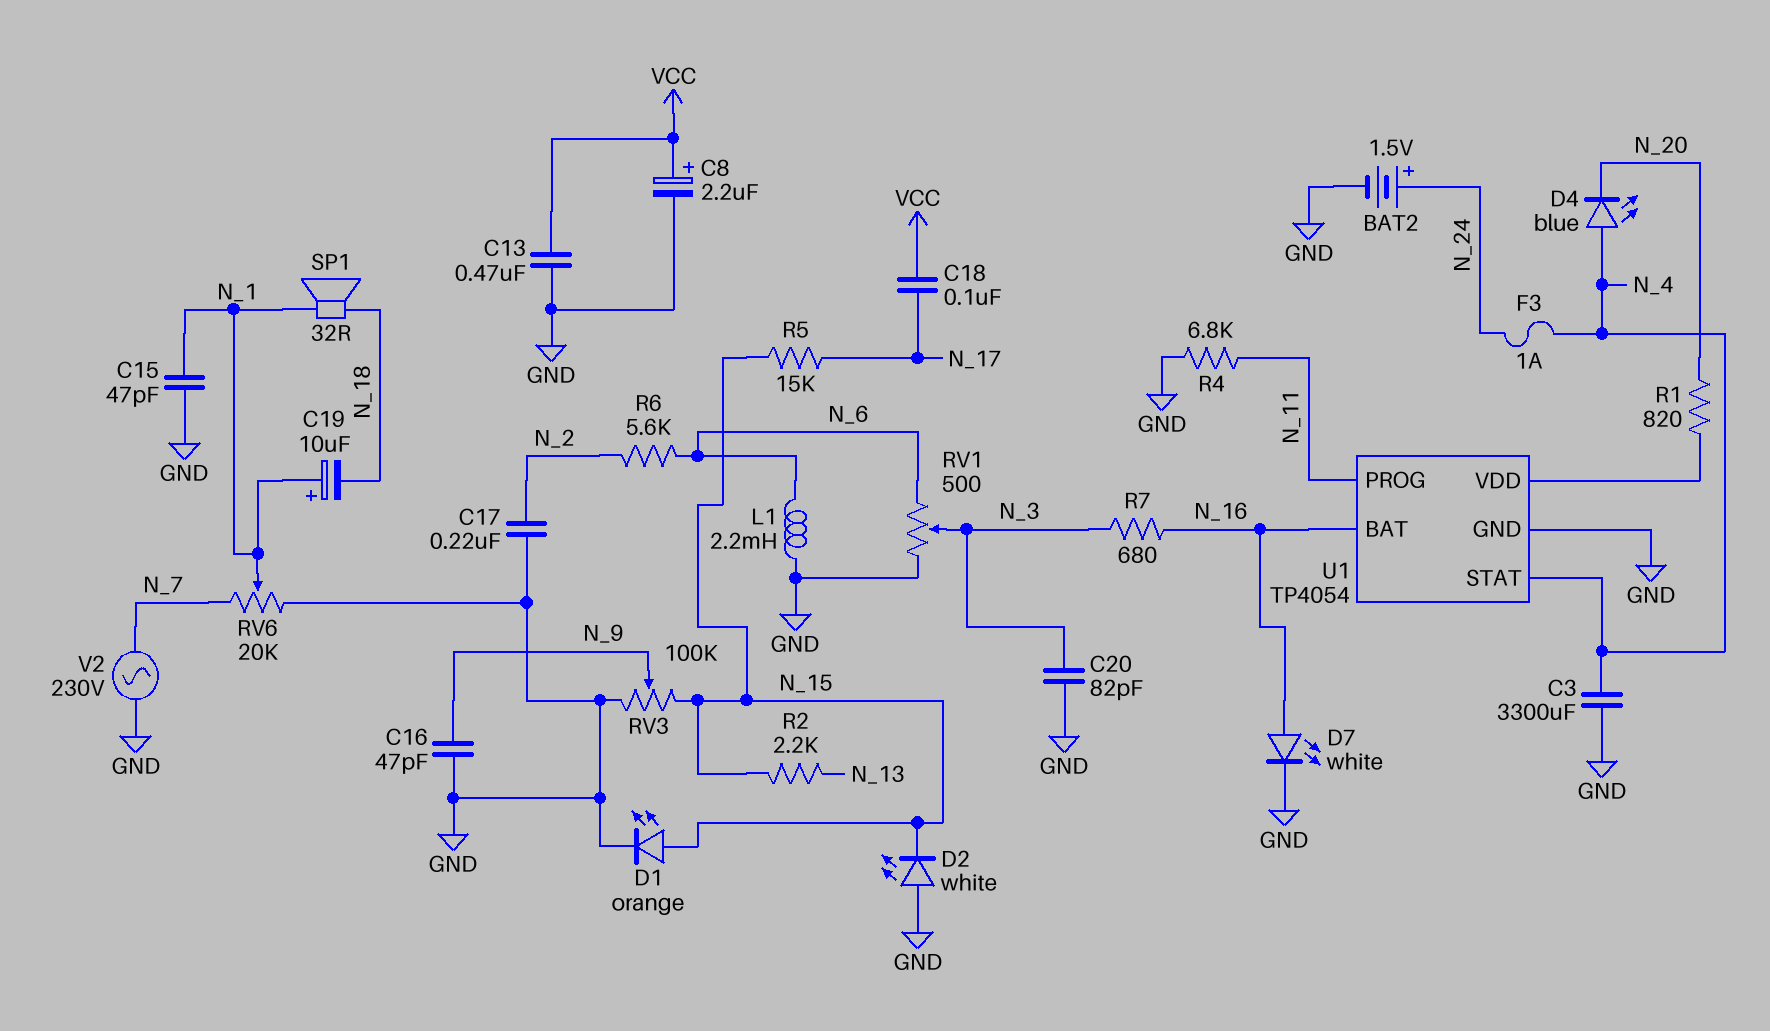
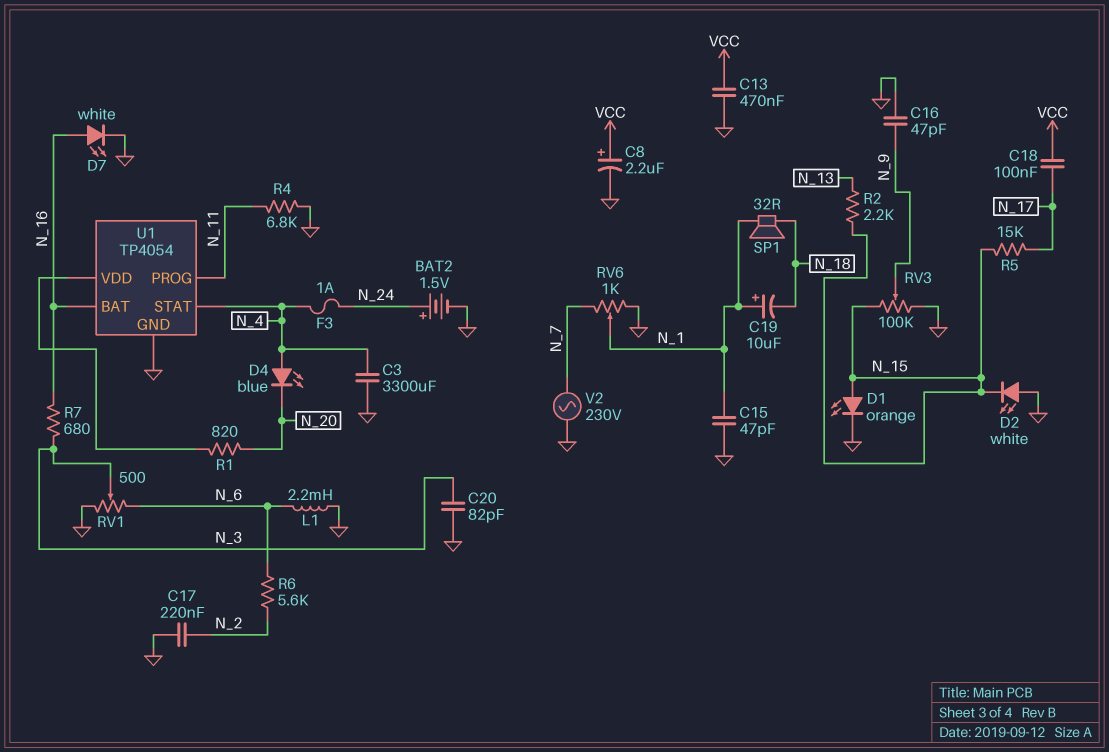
RV6: 20k (GND, N_7, wiper N_1) -> 1k (GND, N_7, wiper N_1)

